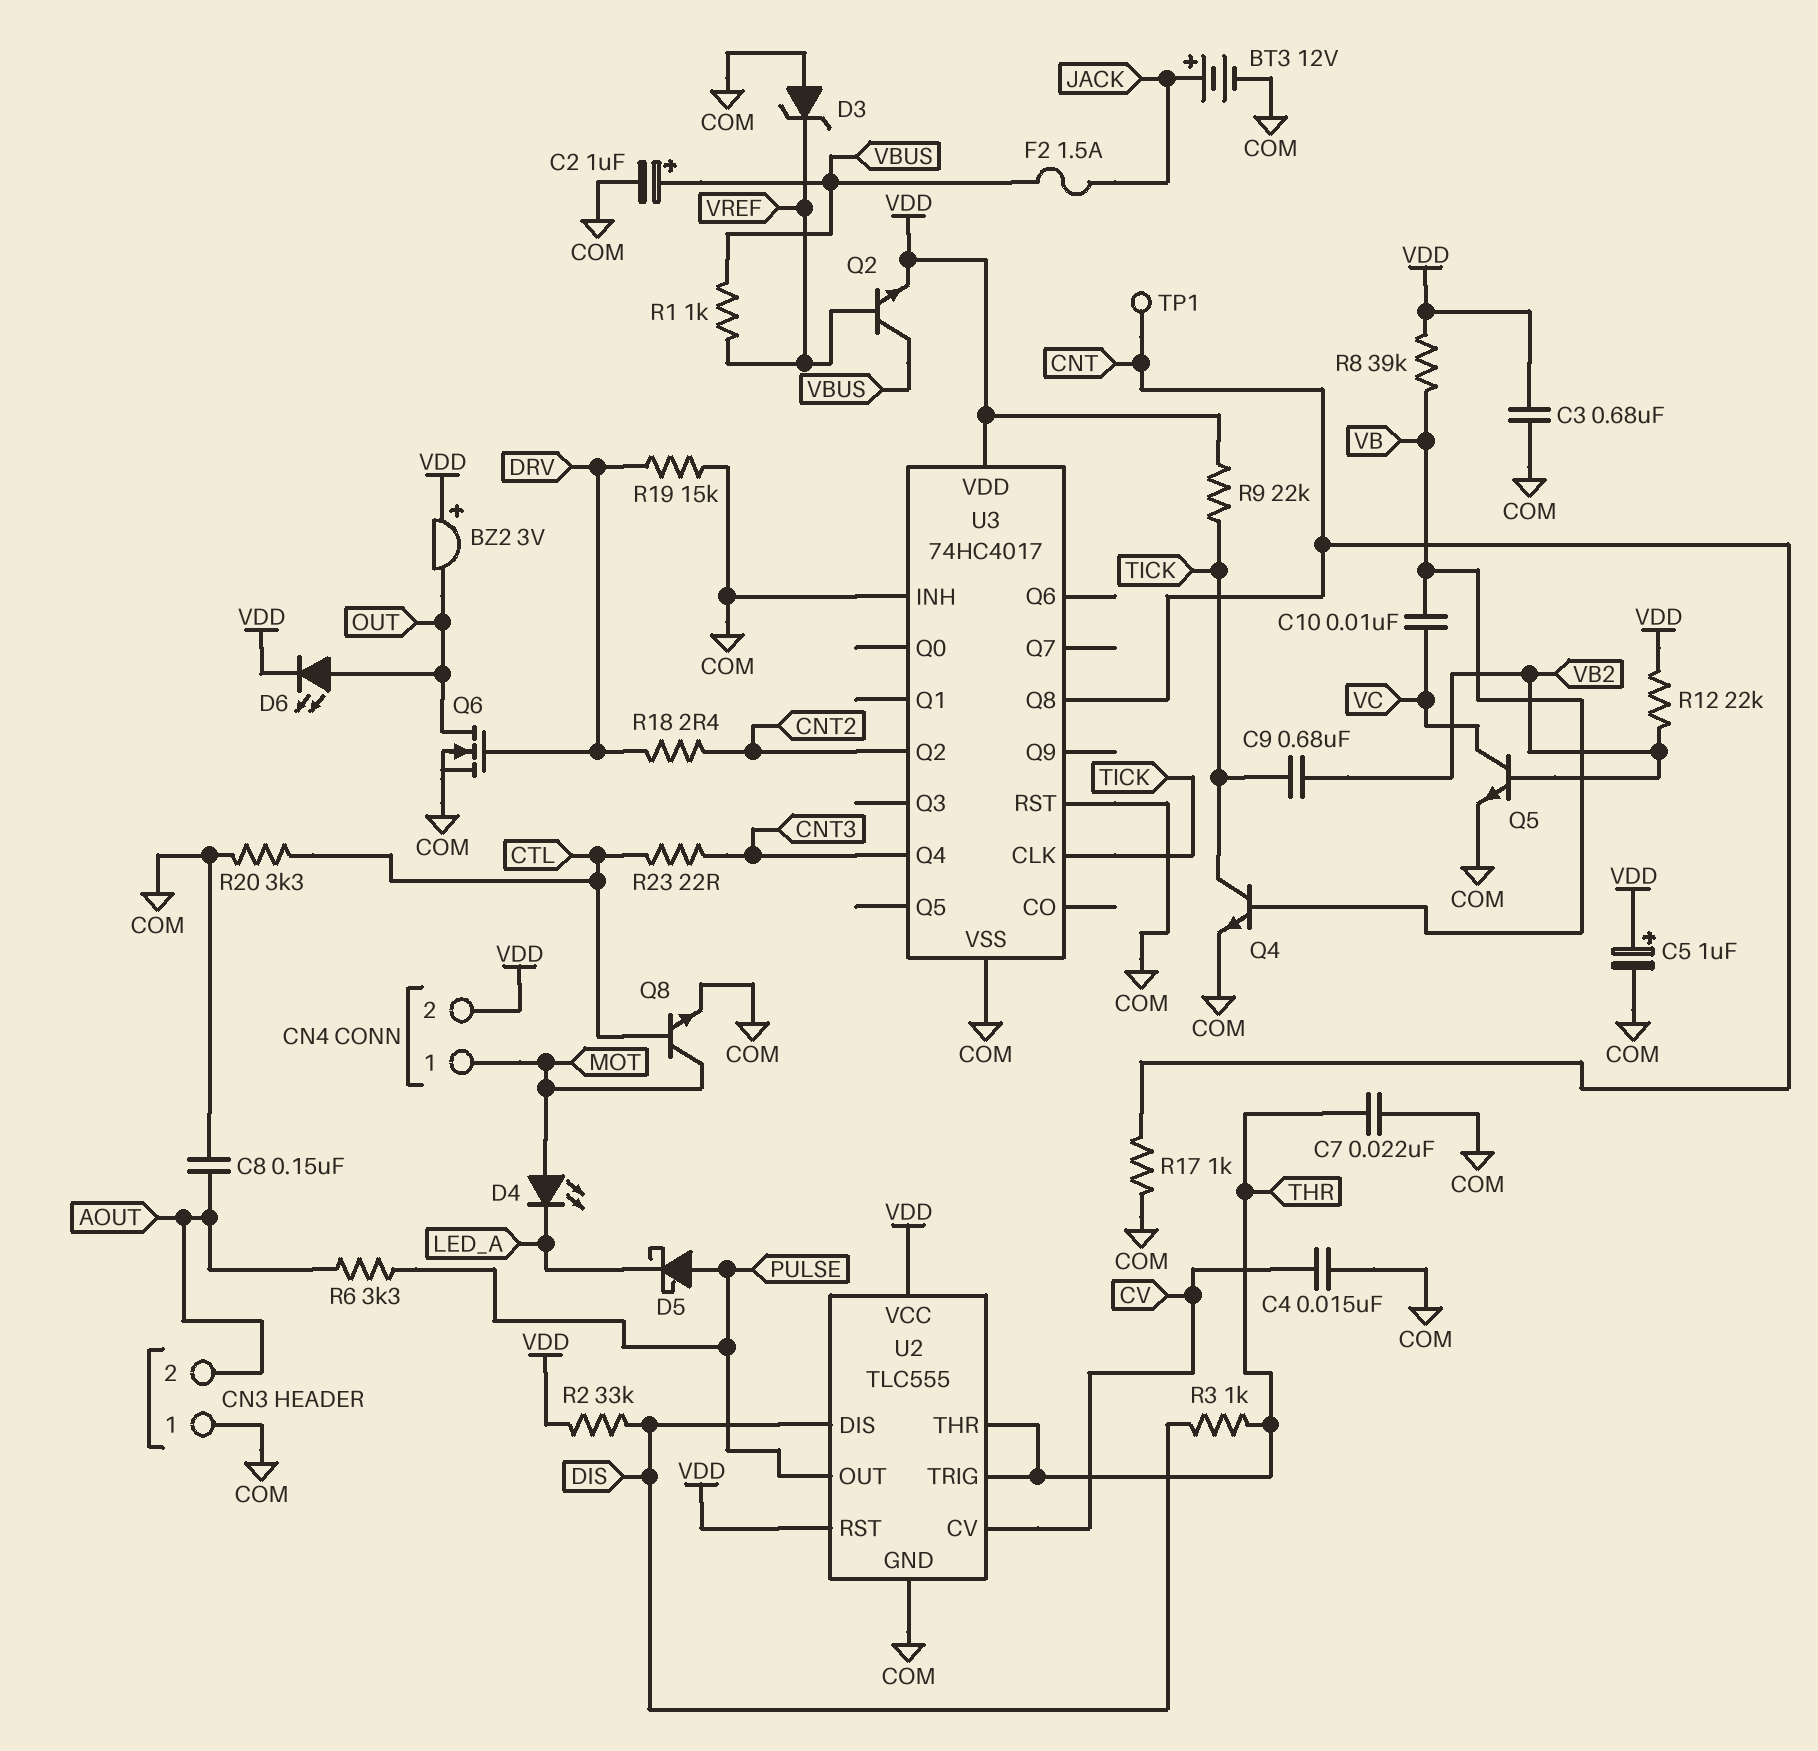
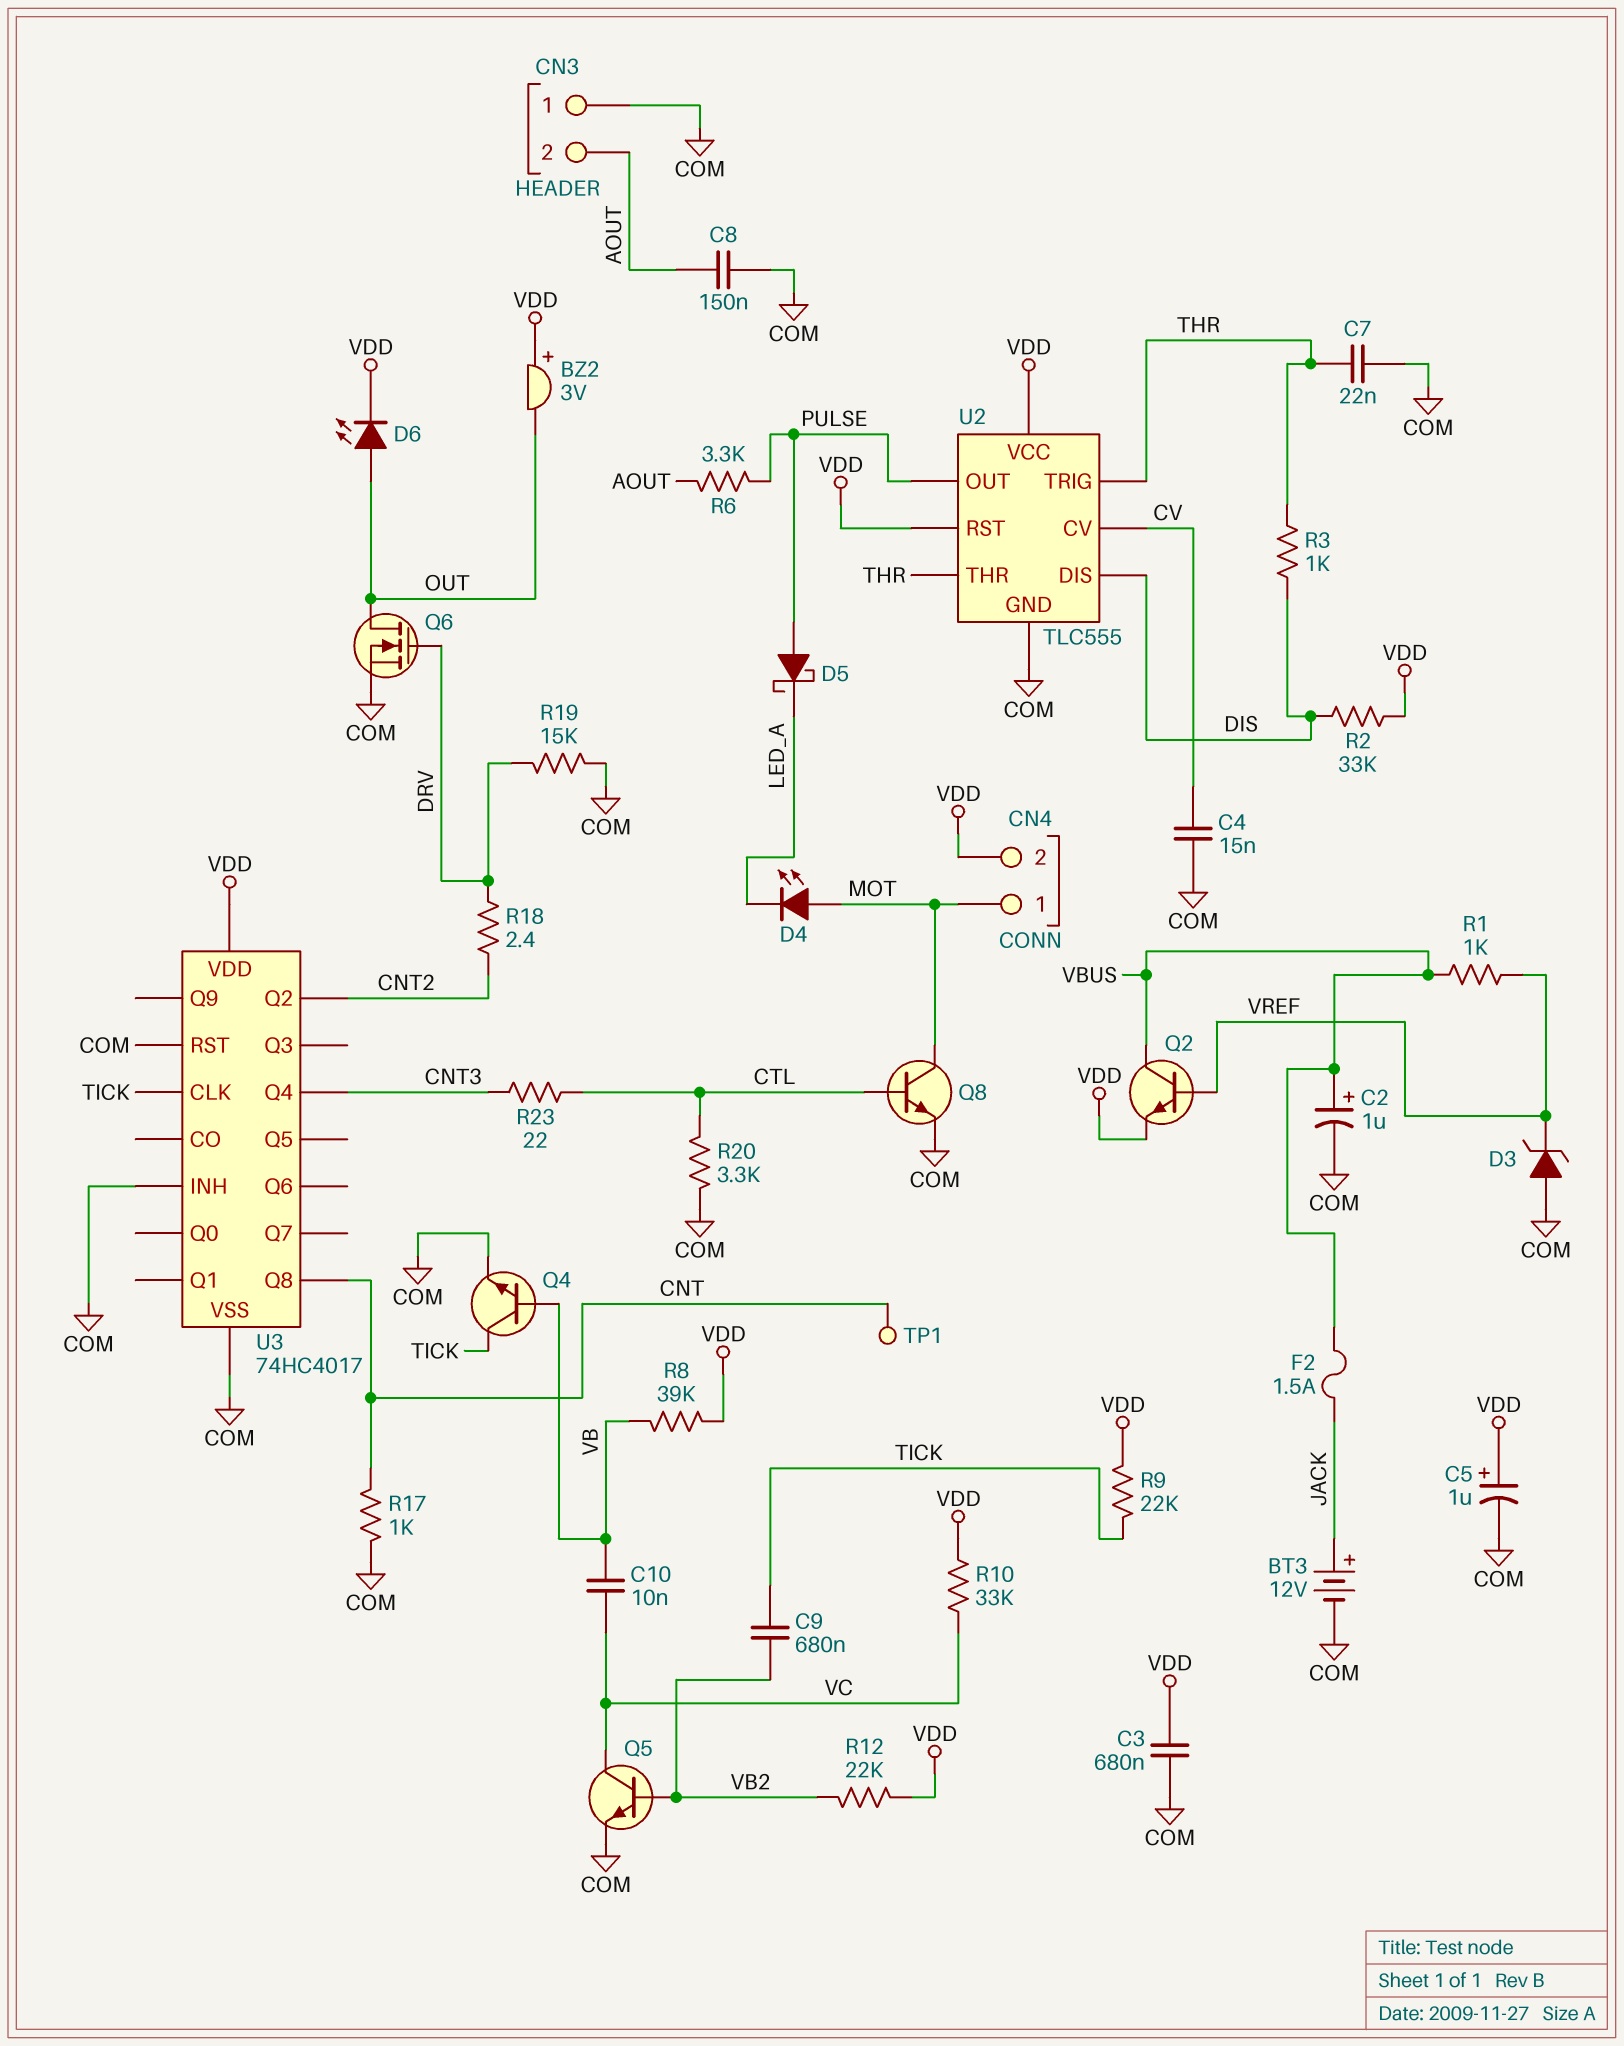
R10: none -> 33k (VC, VDD)

